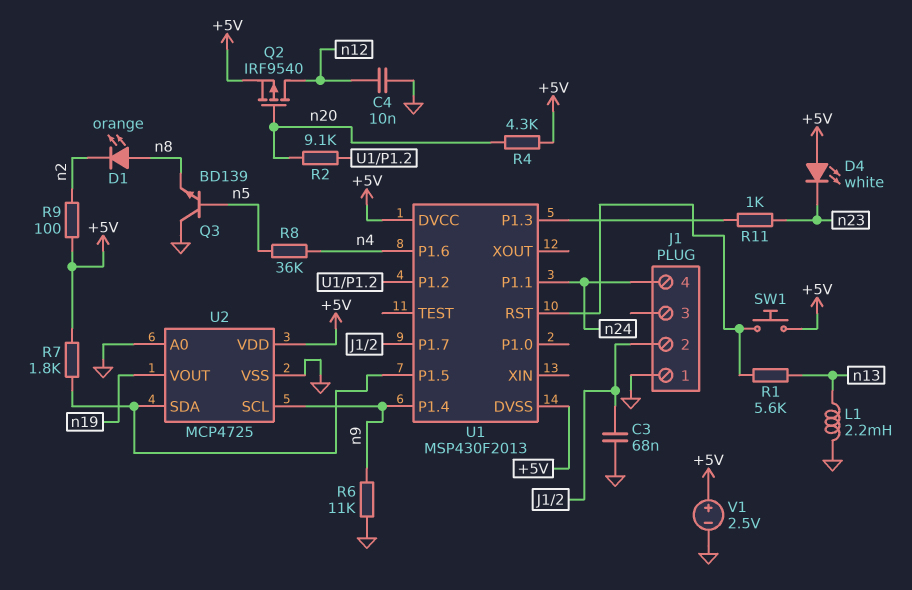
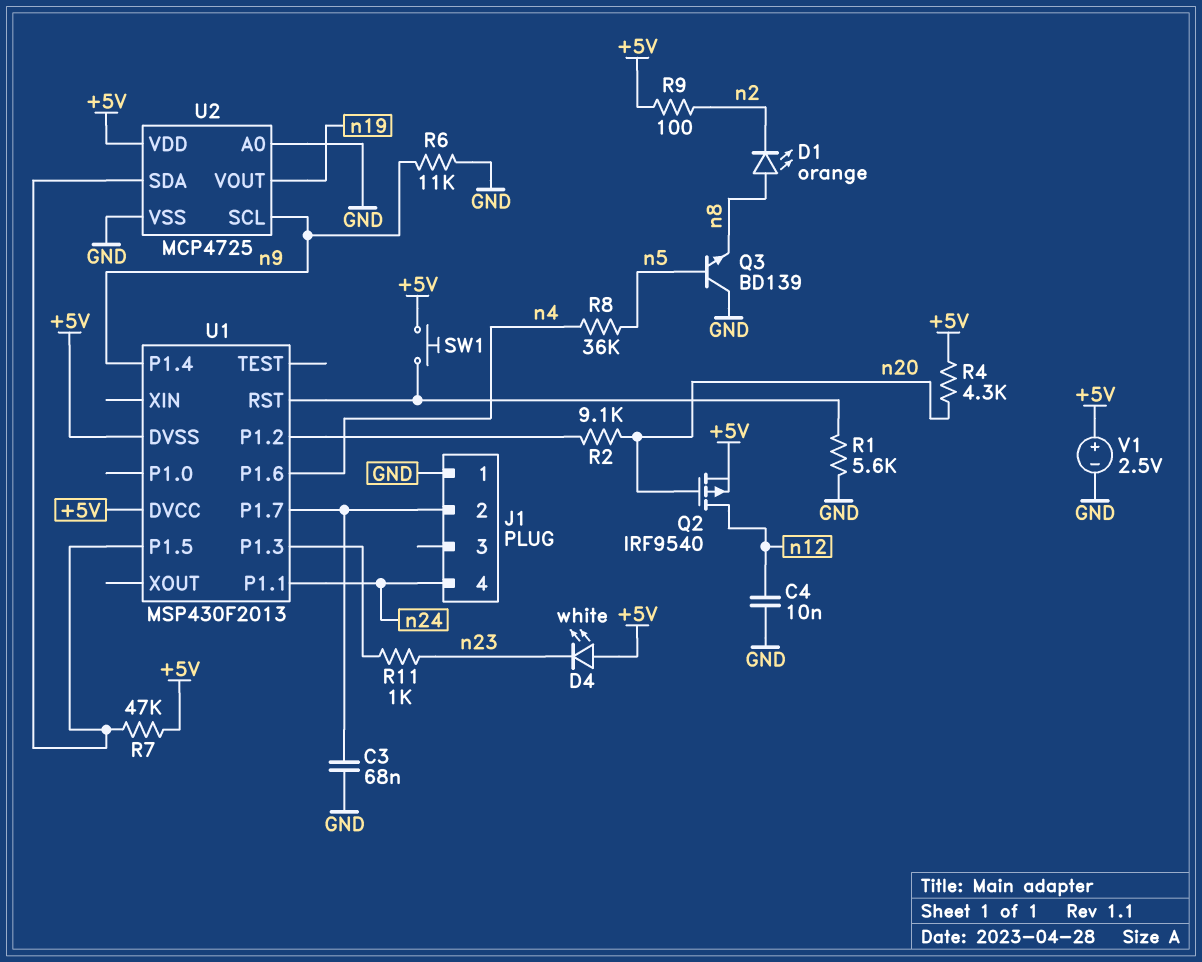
L1: 2.2mH (GND, n13) -> none
R1: 5.6k (U1/RST, n13) -> 5.6k (GND, U1/RST)
R7: 1.8k (+5V, U1/P1.5) -> 47k (+5V, U1/P1.5)

